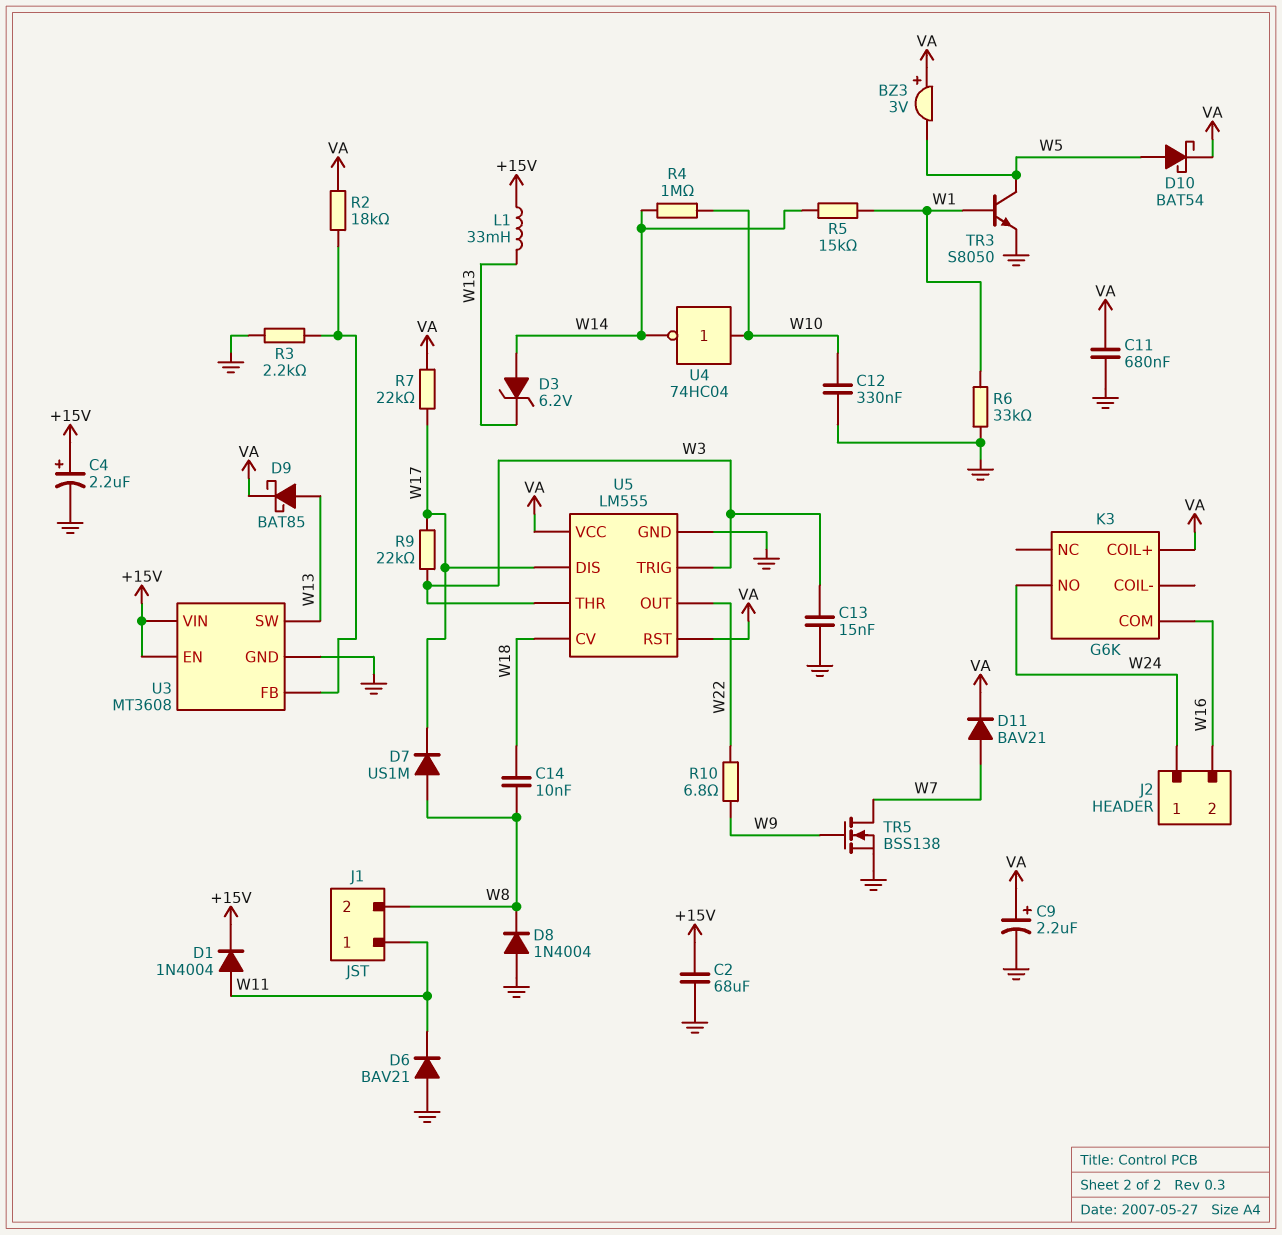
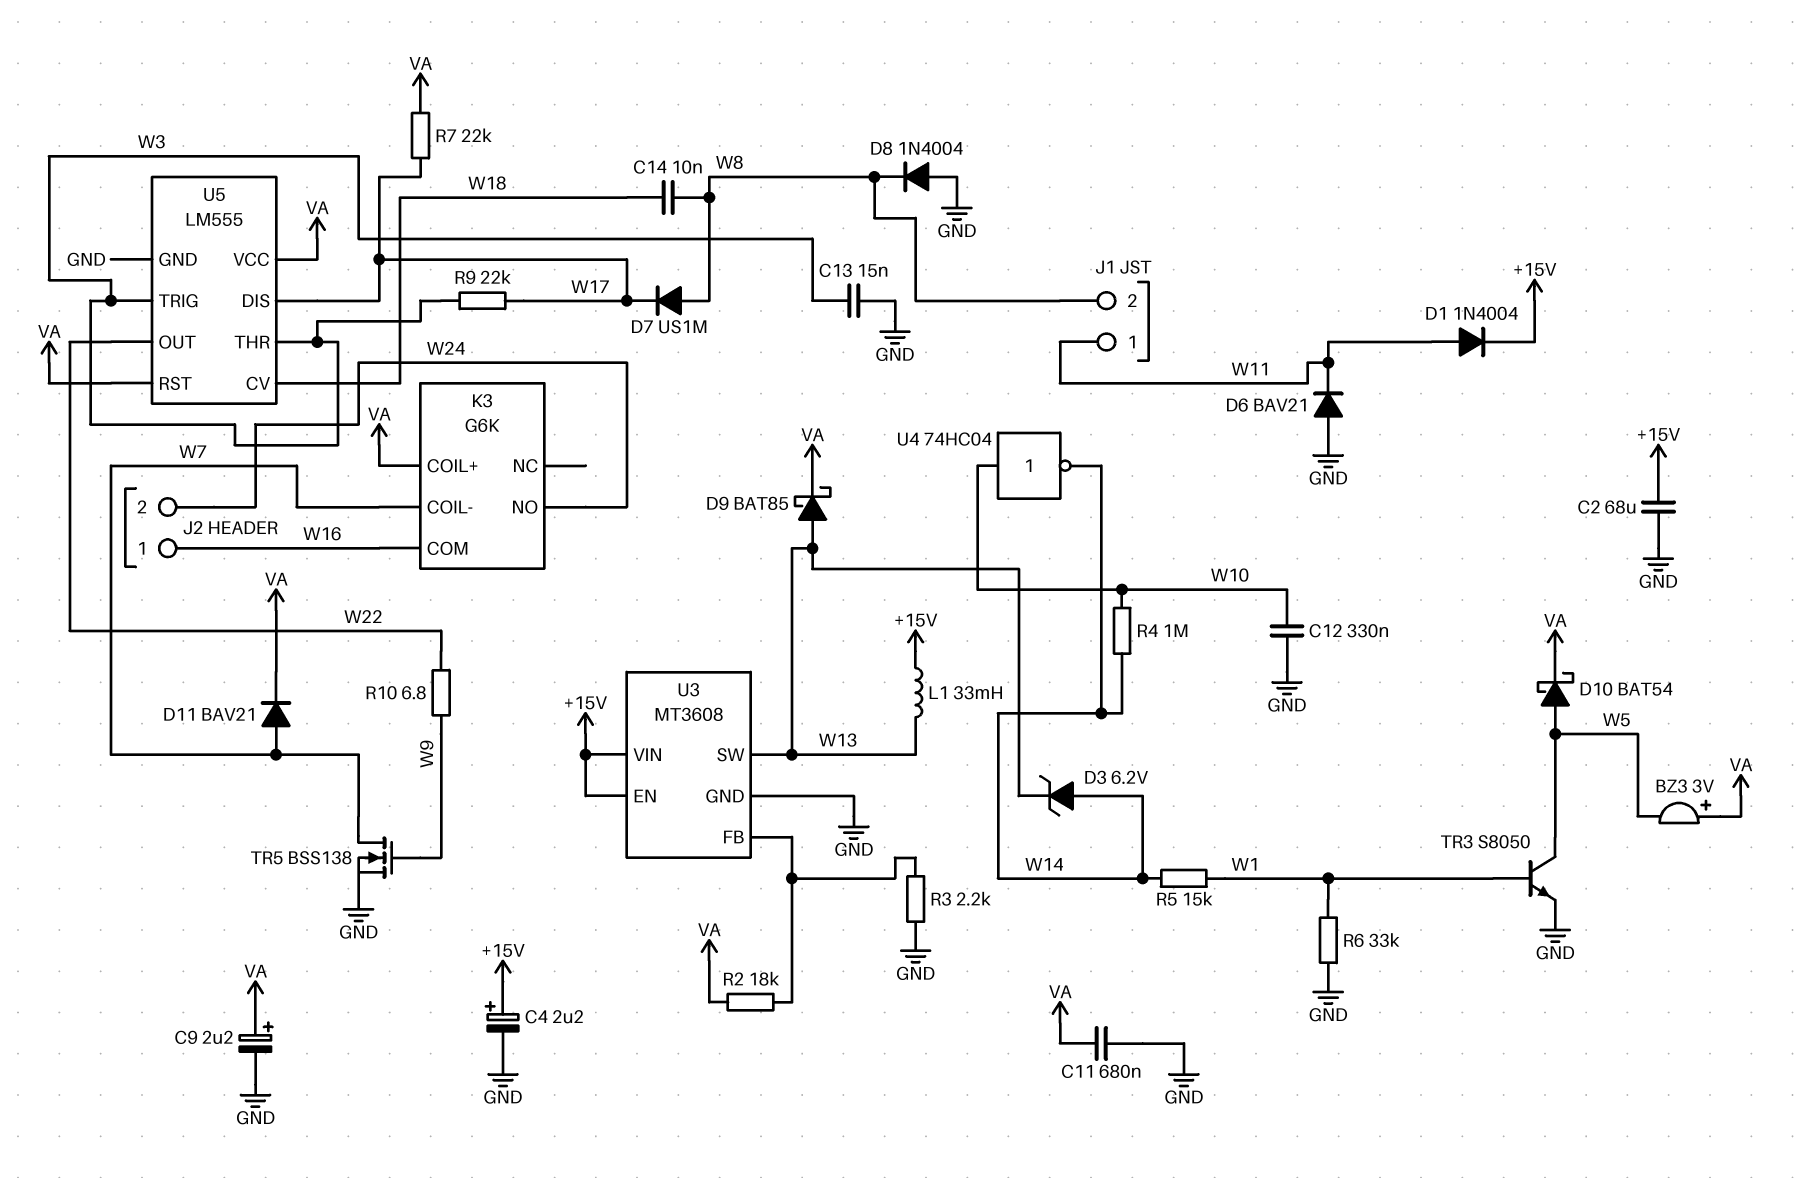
J2 pin 1: W24 -> W16
J2 pin 2: W16 -> W24
K3 pin COIL-: none -> W7

